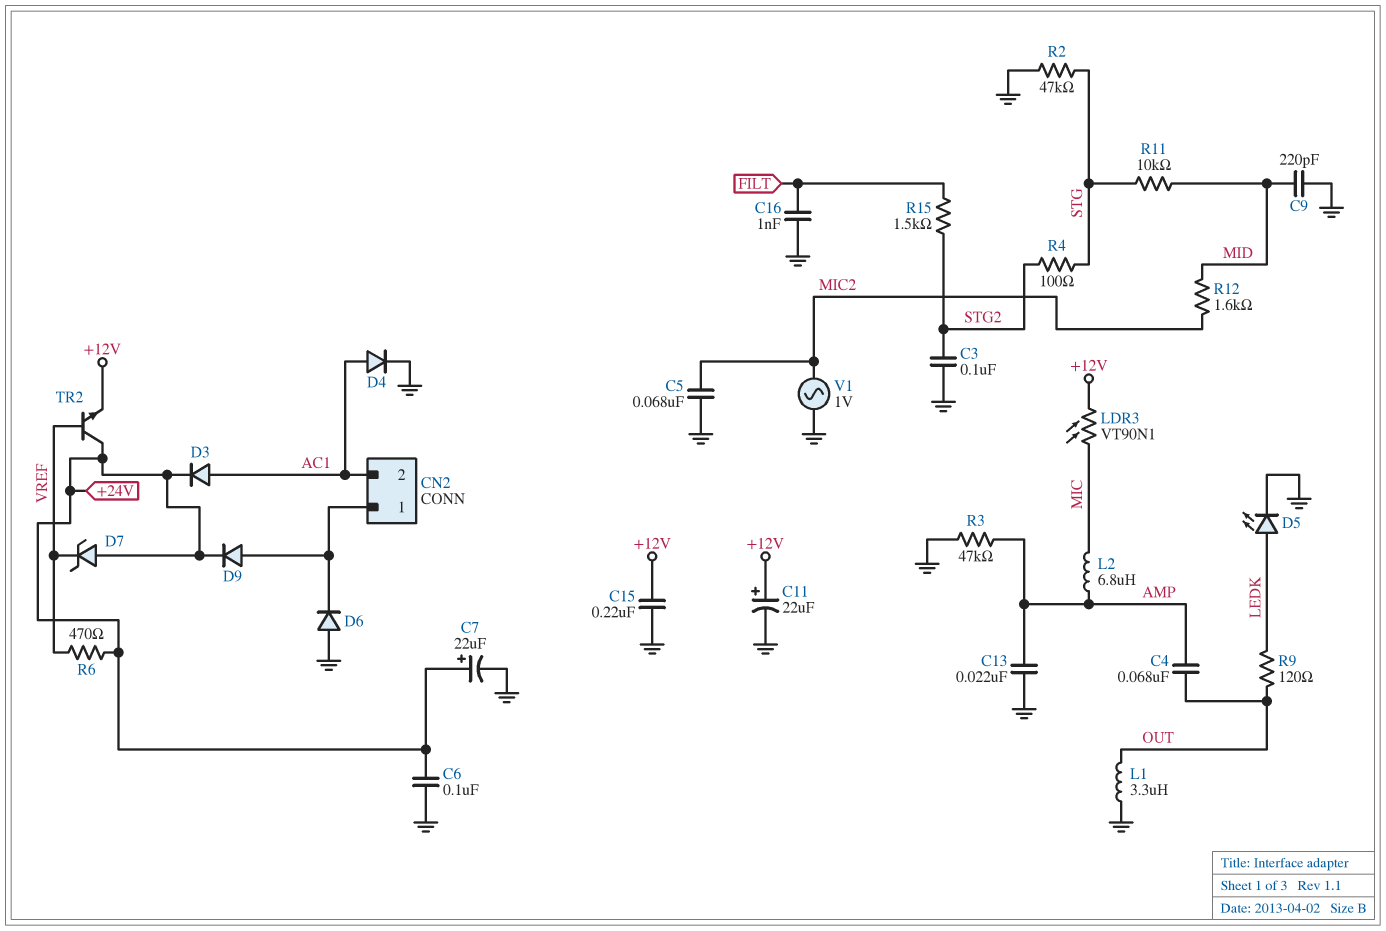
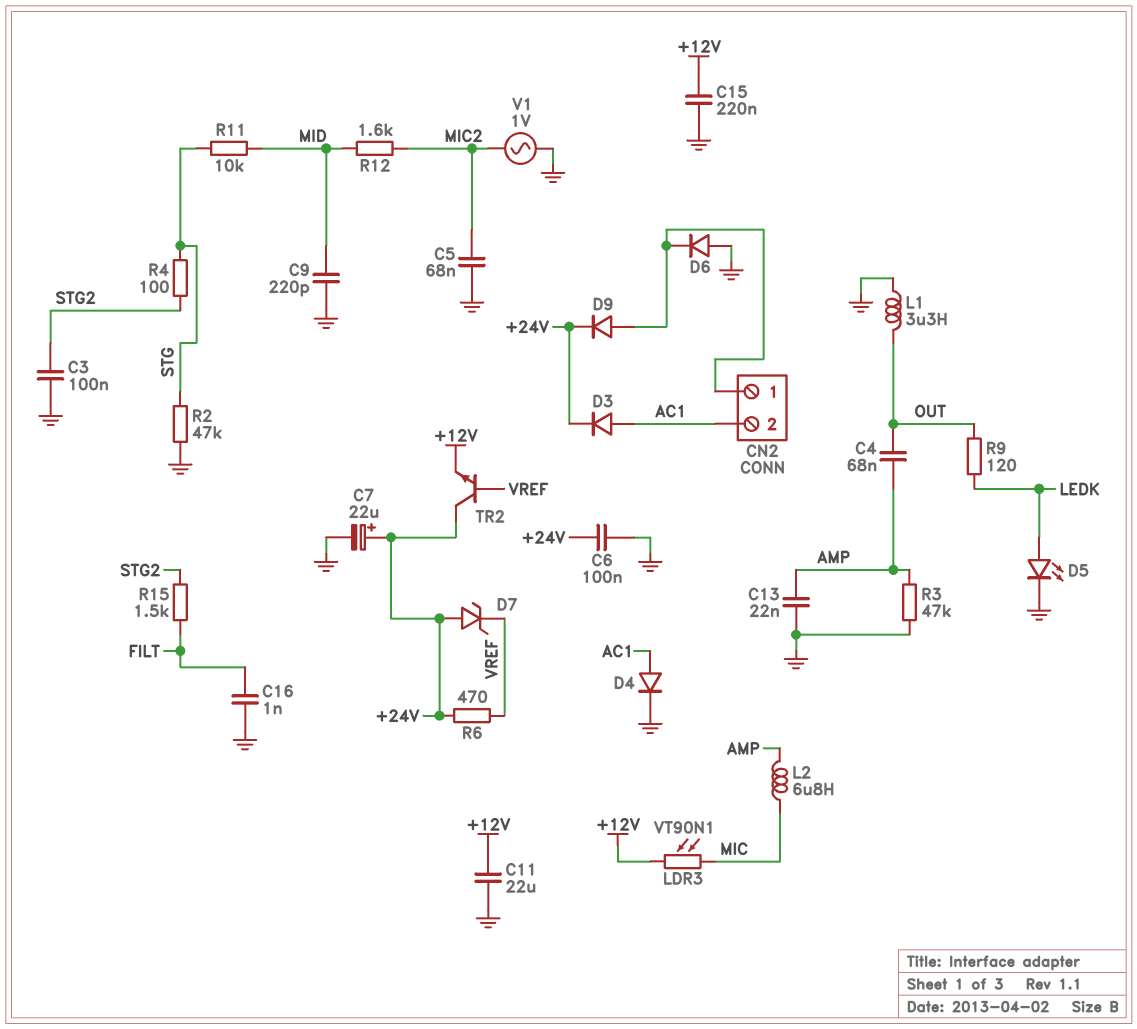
C11: 22uF (plus +12V, minus GND) -> 22uF (+12V, GND)

